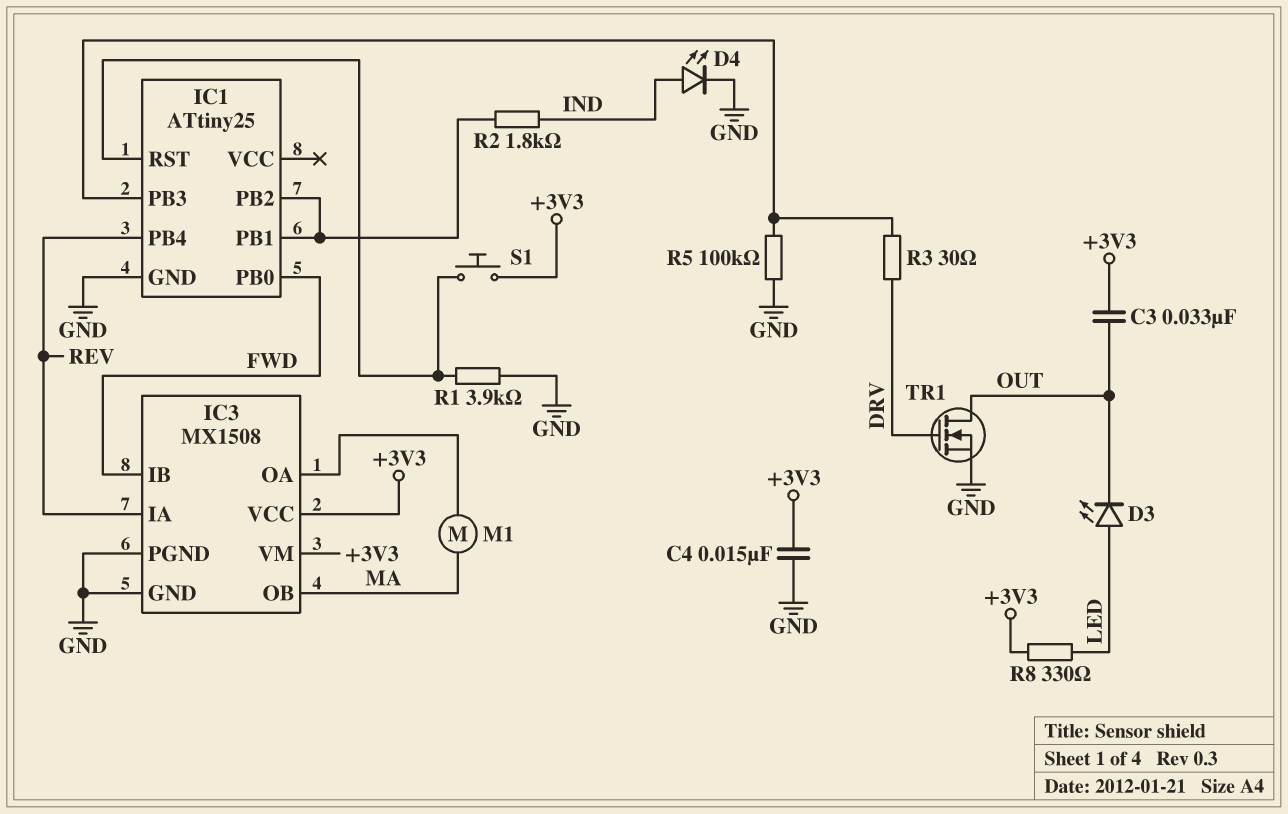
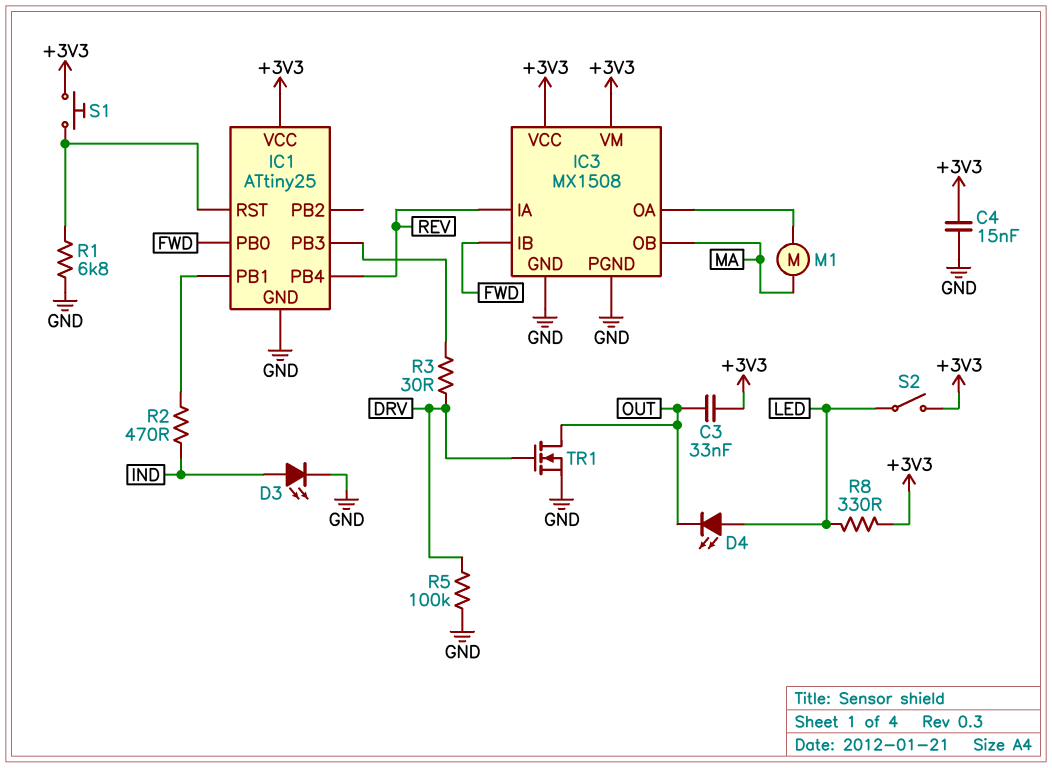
D3: LED (A LED, K OUT) -> LED (A IND, K GND)
D4: LED (A IND, K GND) -> LED (A LED, K OUT)
IC1 pin PB2: IC1/PB1 -> none
IC1 pin VCC: none -> +3V3
R1: 3.9k (GND, IC1/RST) -> 6.8k (GND, IC1/RST)
R2: 1.8k (IC1/PB1, IND) -> 470 (IC1/PB1, IND)
R5: 100k (GND, IC1/PB3) -> 100k (DRV, GND)
S2: none -> switch (+3V3, LED)

